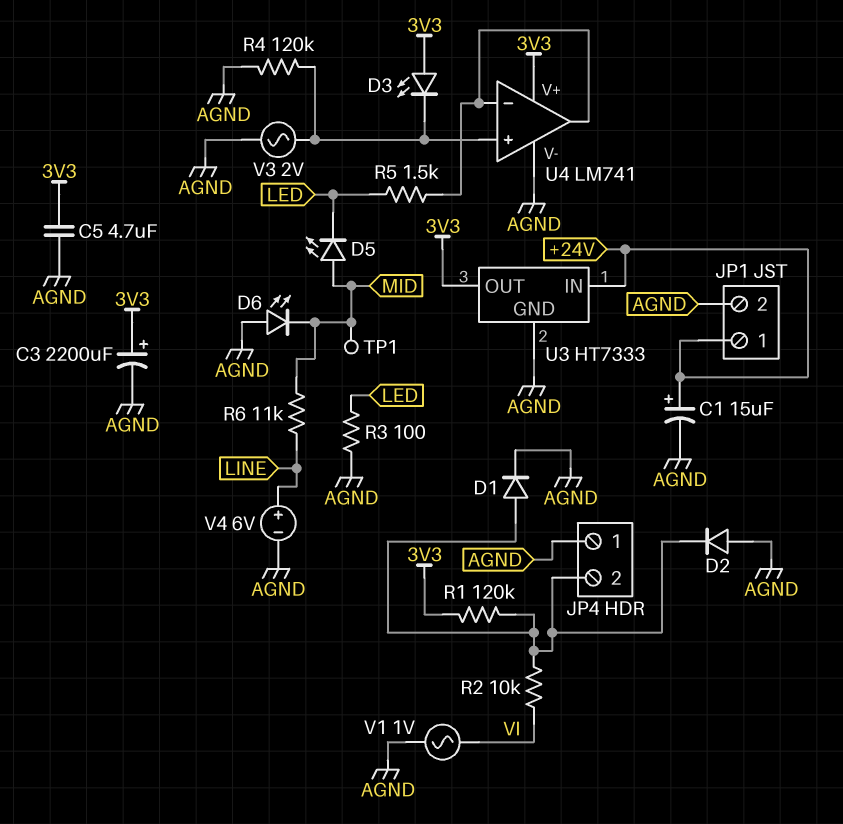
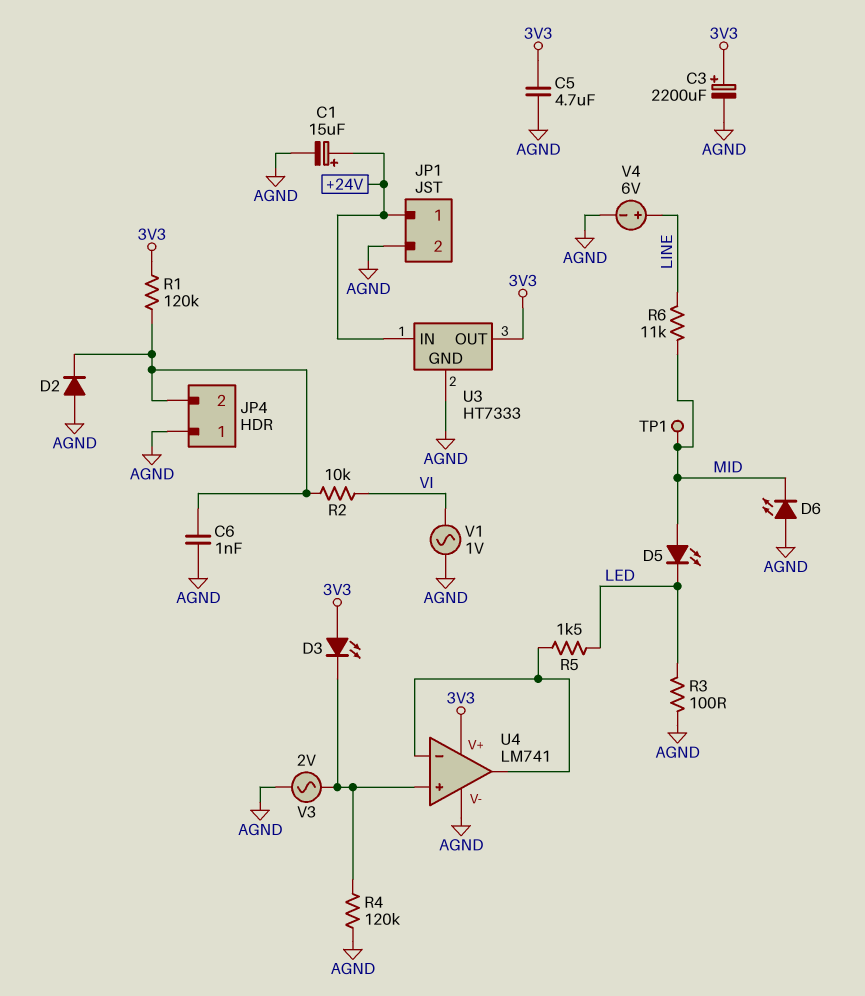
C6: none -> 1nF (AGND, JP4/2)
D1: diode (A JP4/2, K AGND) -> none

